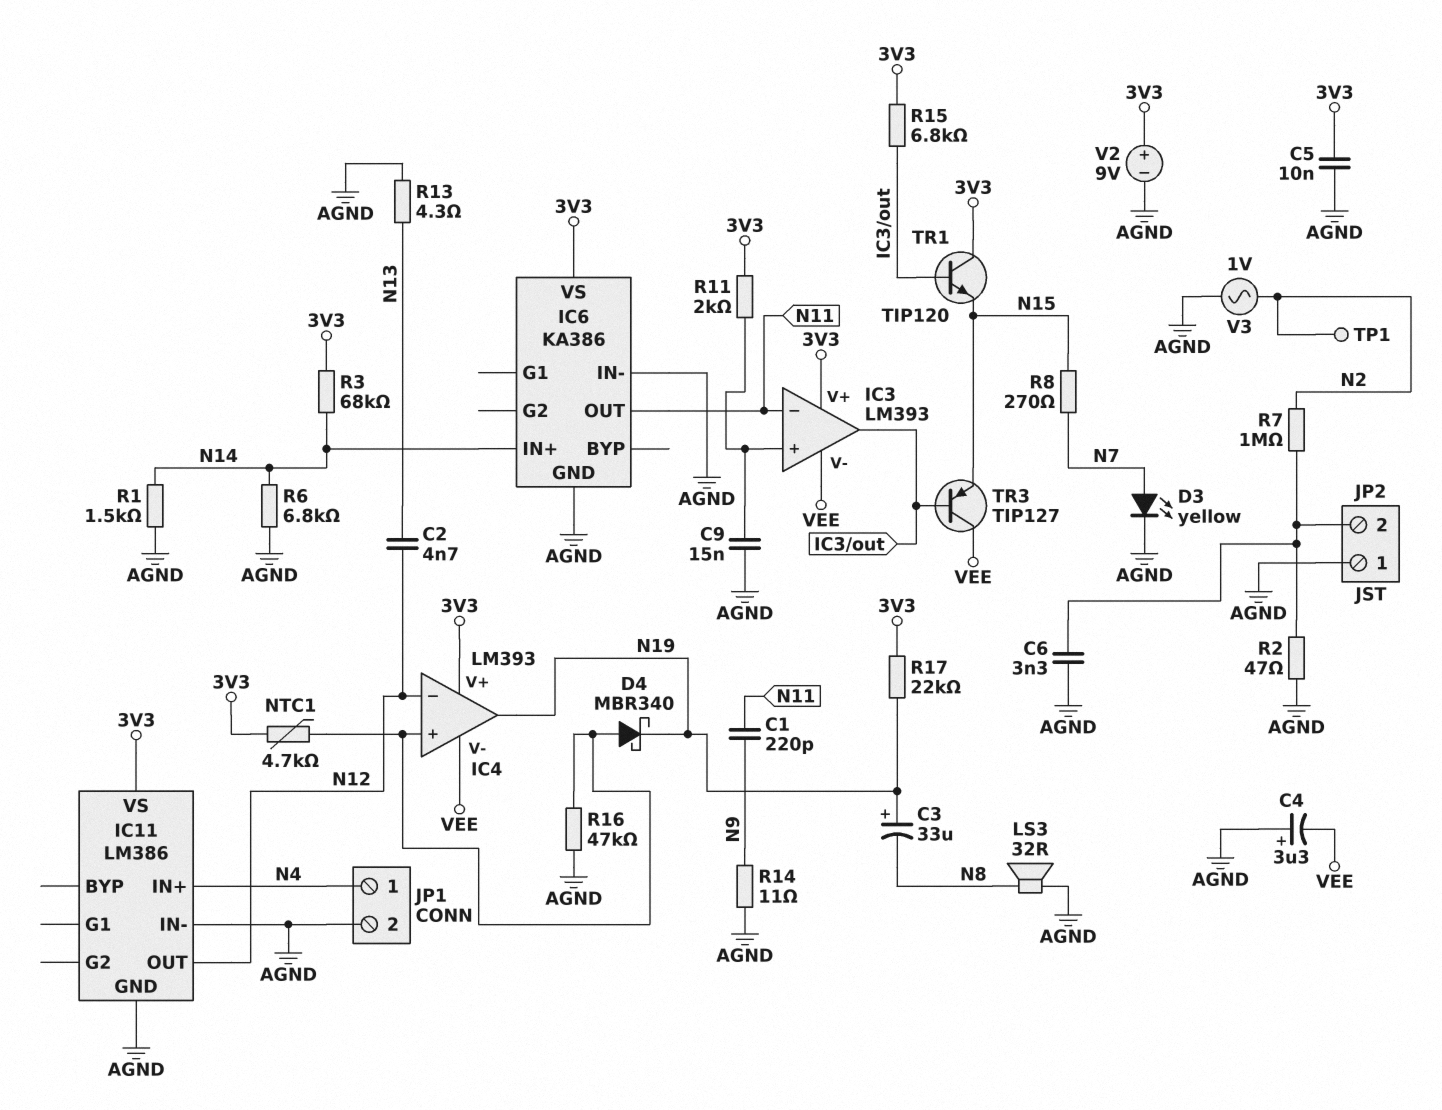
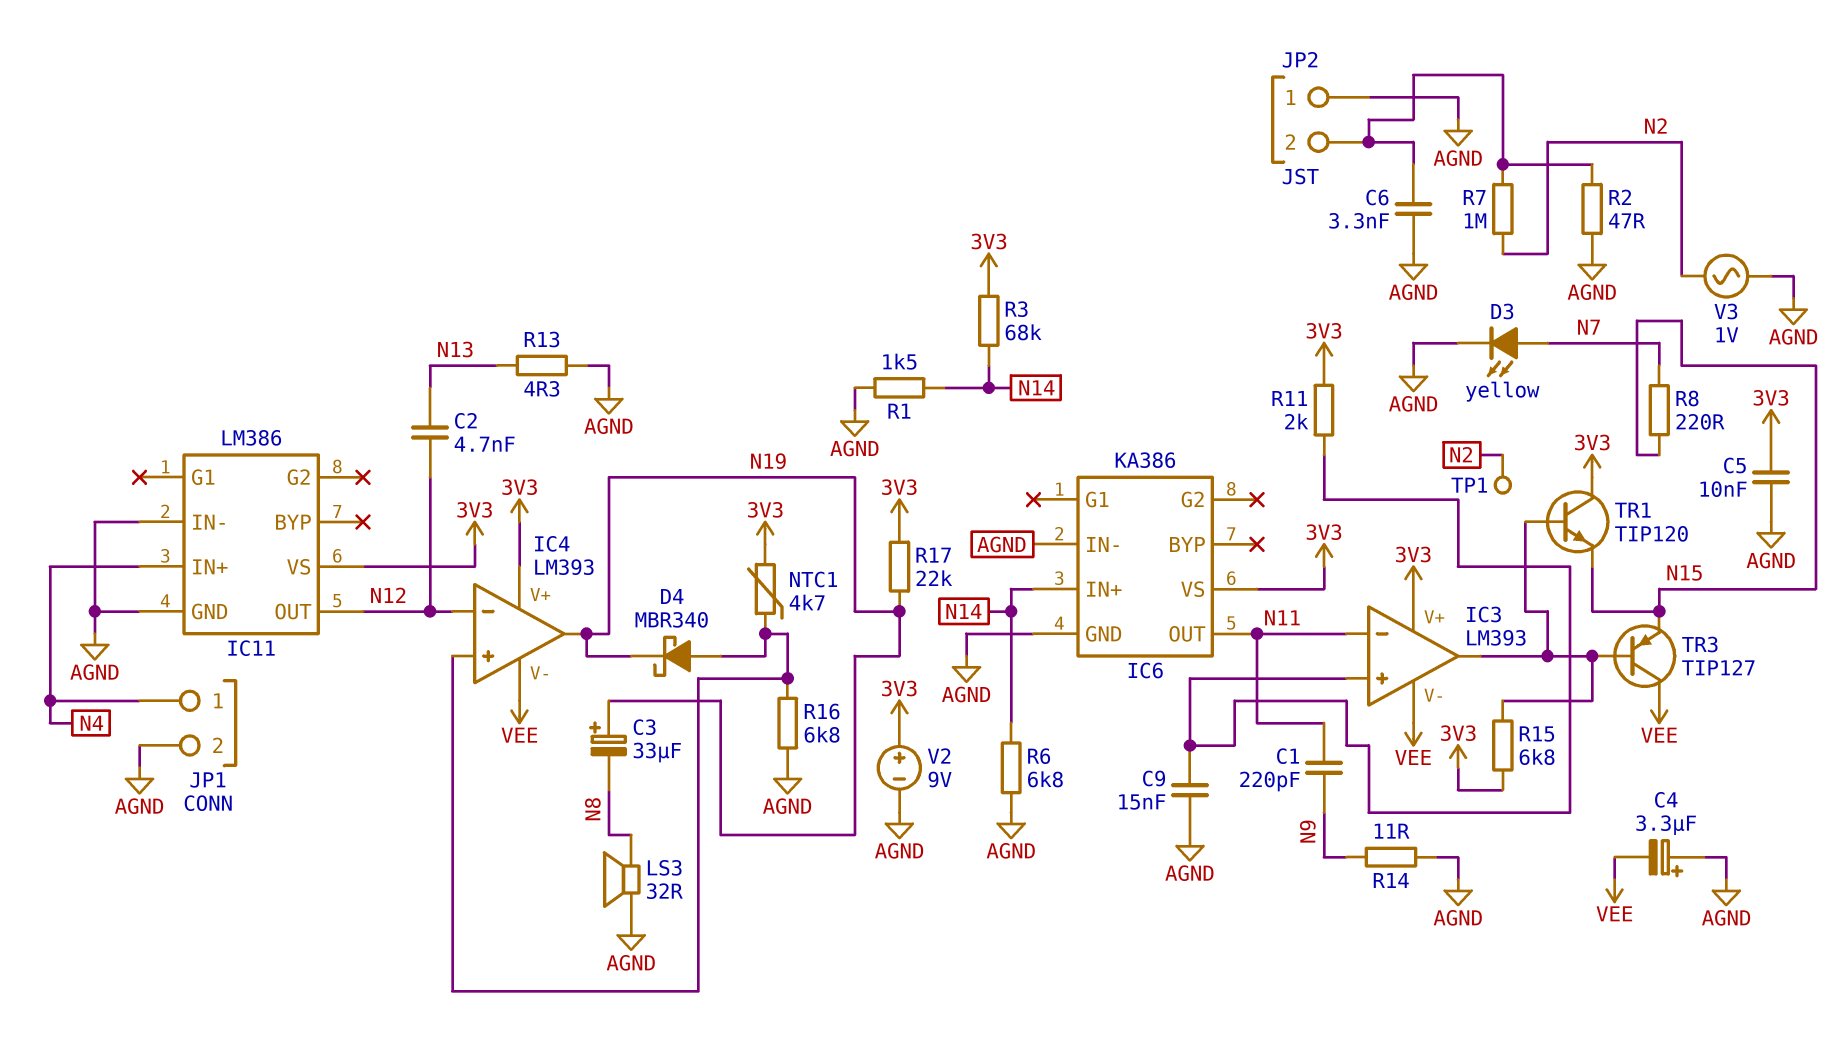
R8: 270 (N7, N15) -> 220 (N7, N15)
R16: 47k (AGND, IC4/in+) -> 6.8k (AGND, IC4/in+)

